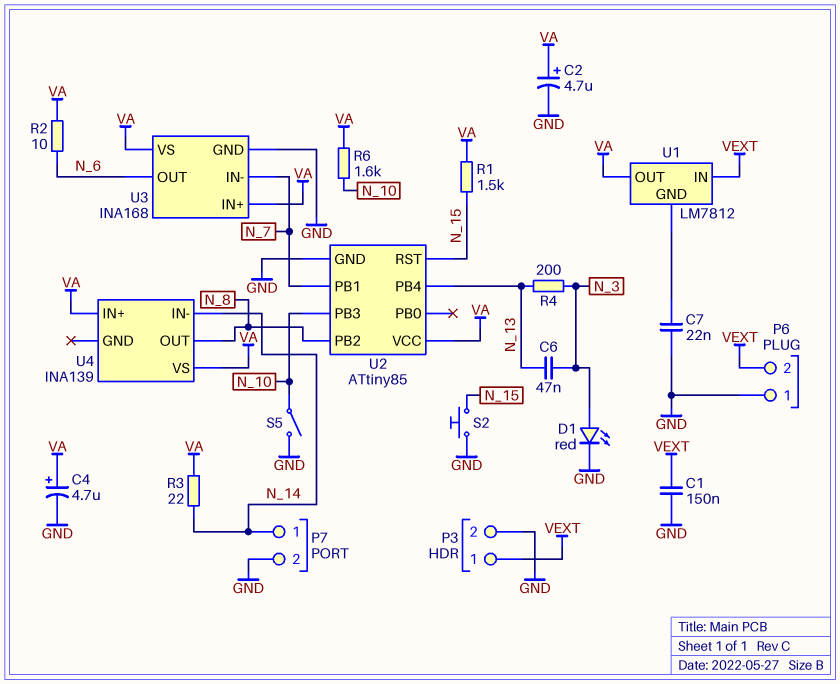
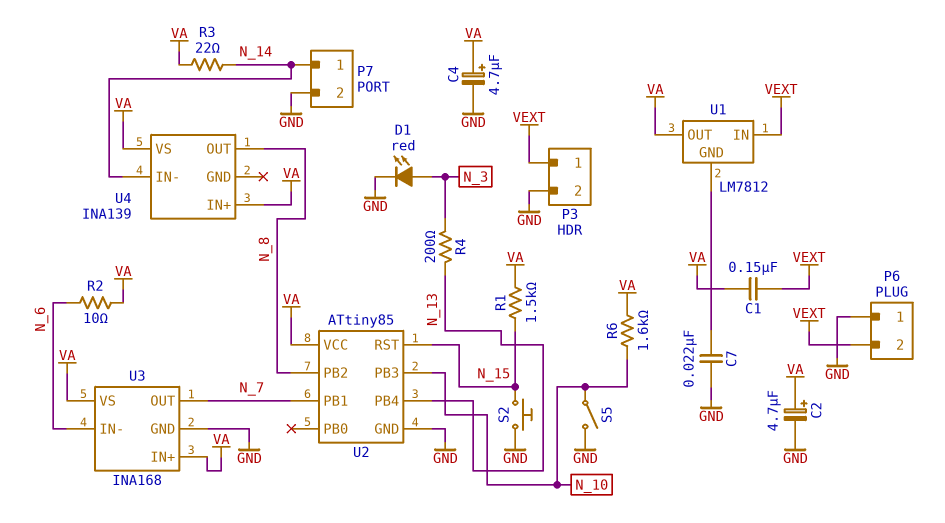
C1: 150nF (GND, VEXT) -> 150nF (VA, VEXT)
C6: 47nF (N_3, N_13) -> none
U3 pin IN-: N_7 -> N_6
U3 pin OUT: N_6 -> N_7

